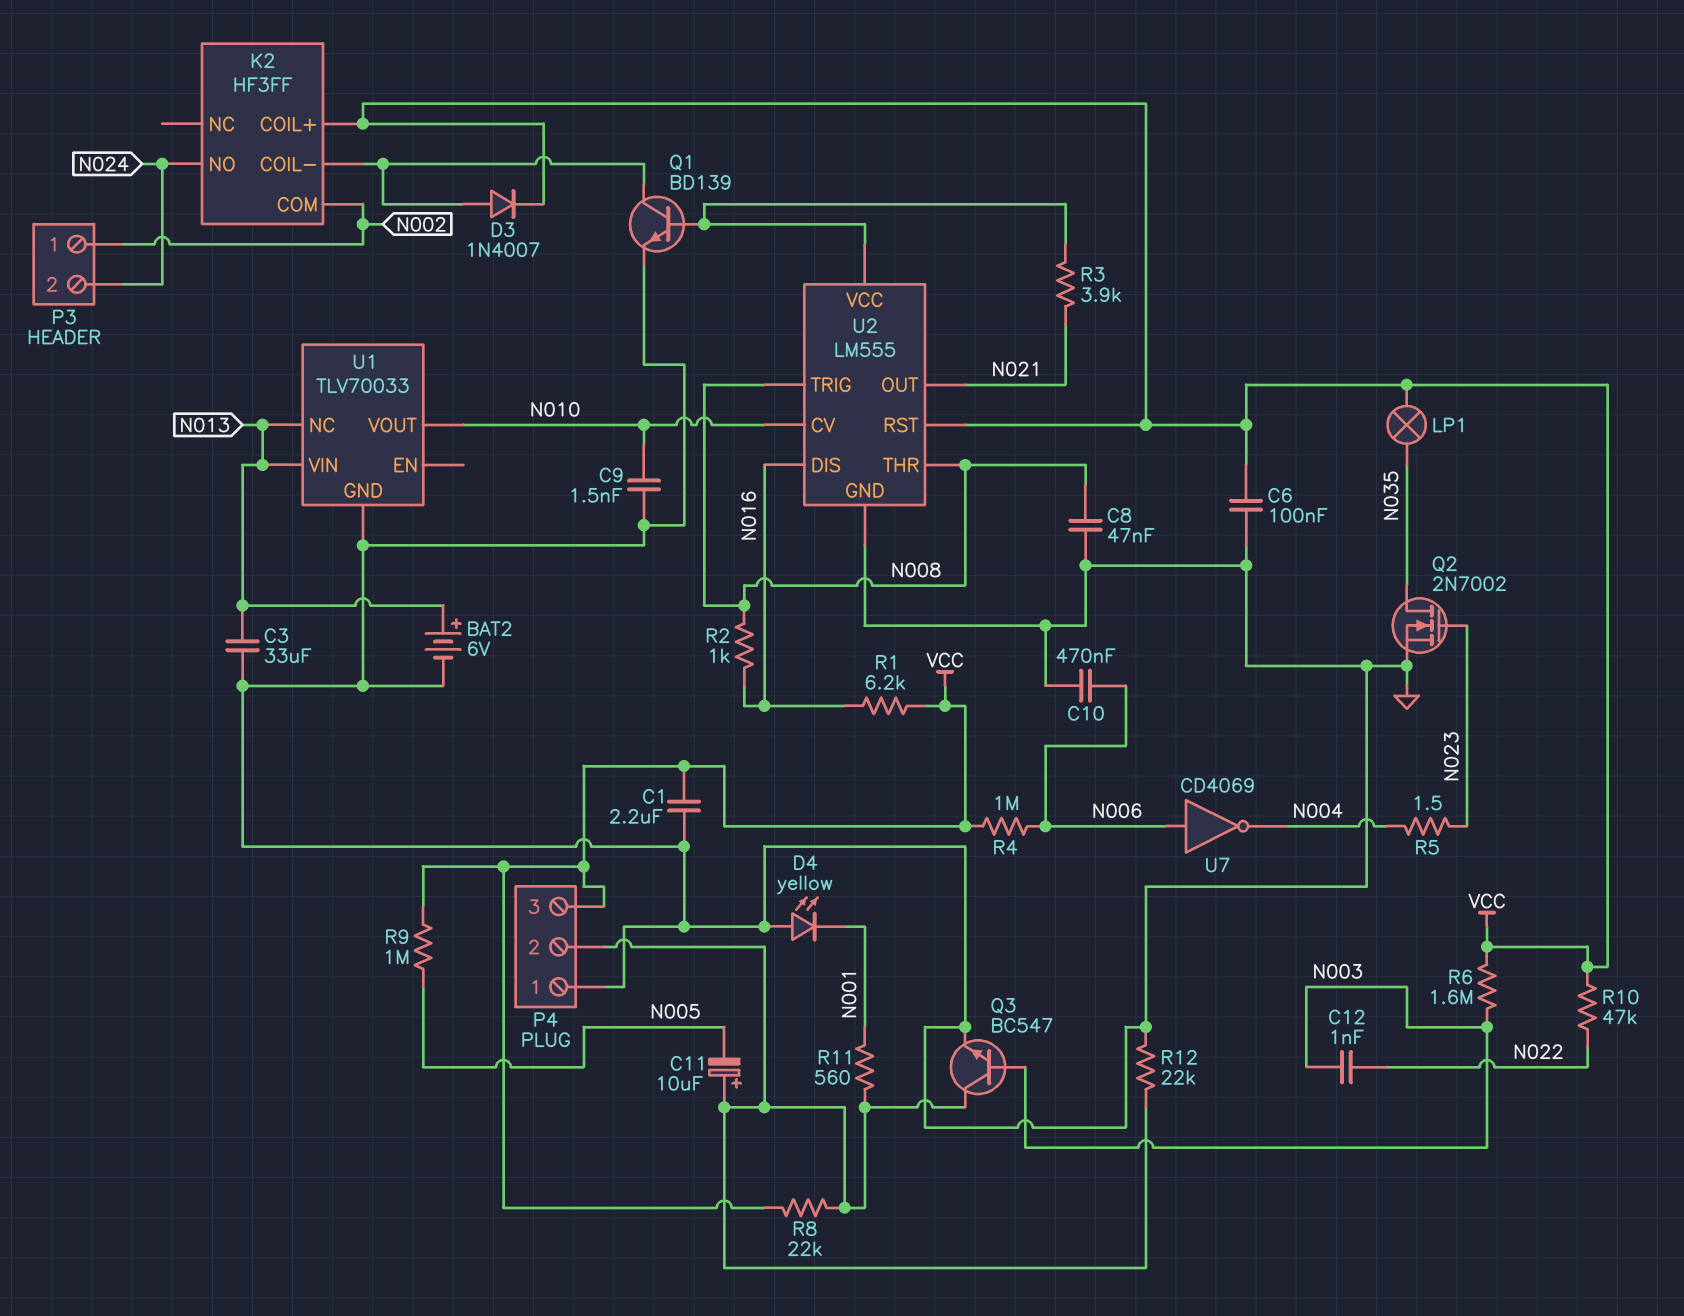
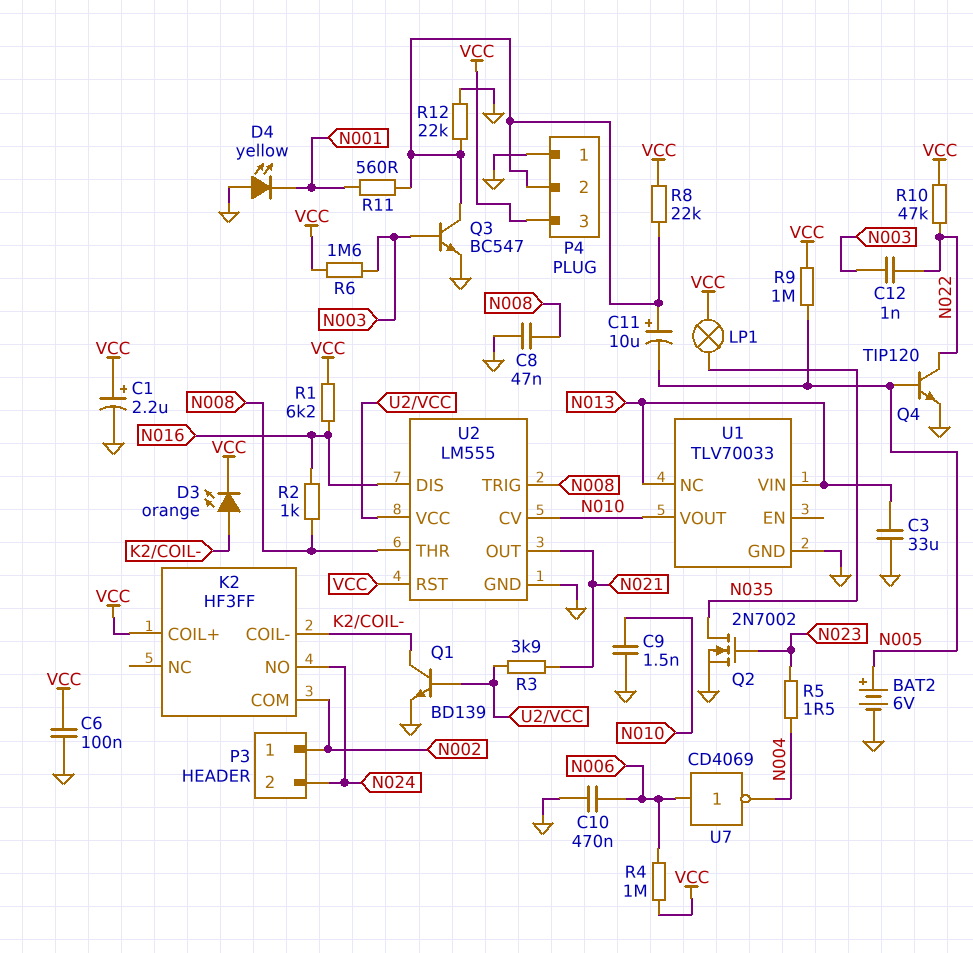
BAT2: 6V (plus N013, minus GND) -> 6V (plus N005, minus GND)
C1: 2.2uF (GND, VCC) -> 2.2uF (plus VCC, minus GND)
D3: diode 1N4007 (A K2/COIL-, K VCC) -> LED orange (A K2/COIL-, K VCC)
Q4: none -> NPN TIP120 (B N005, C N022, E GND)

